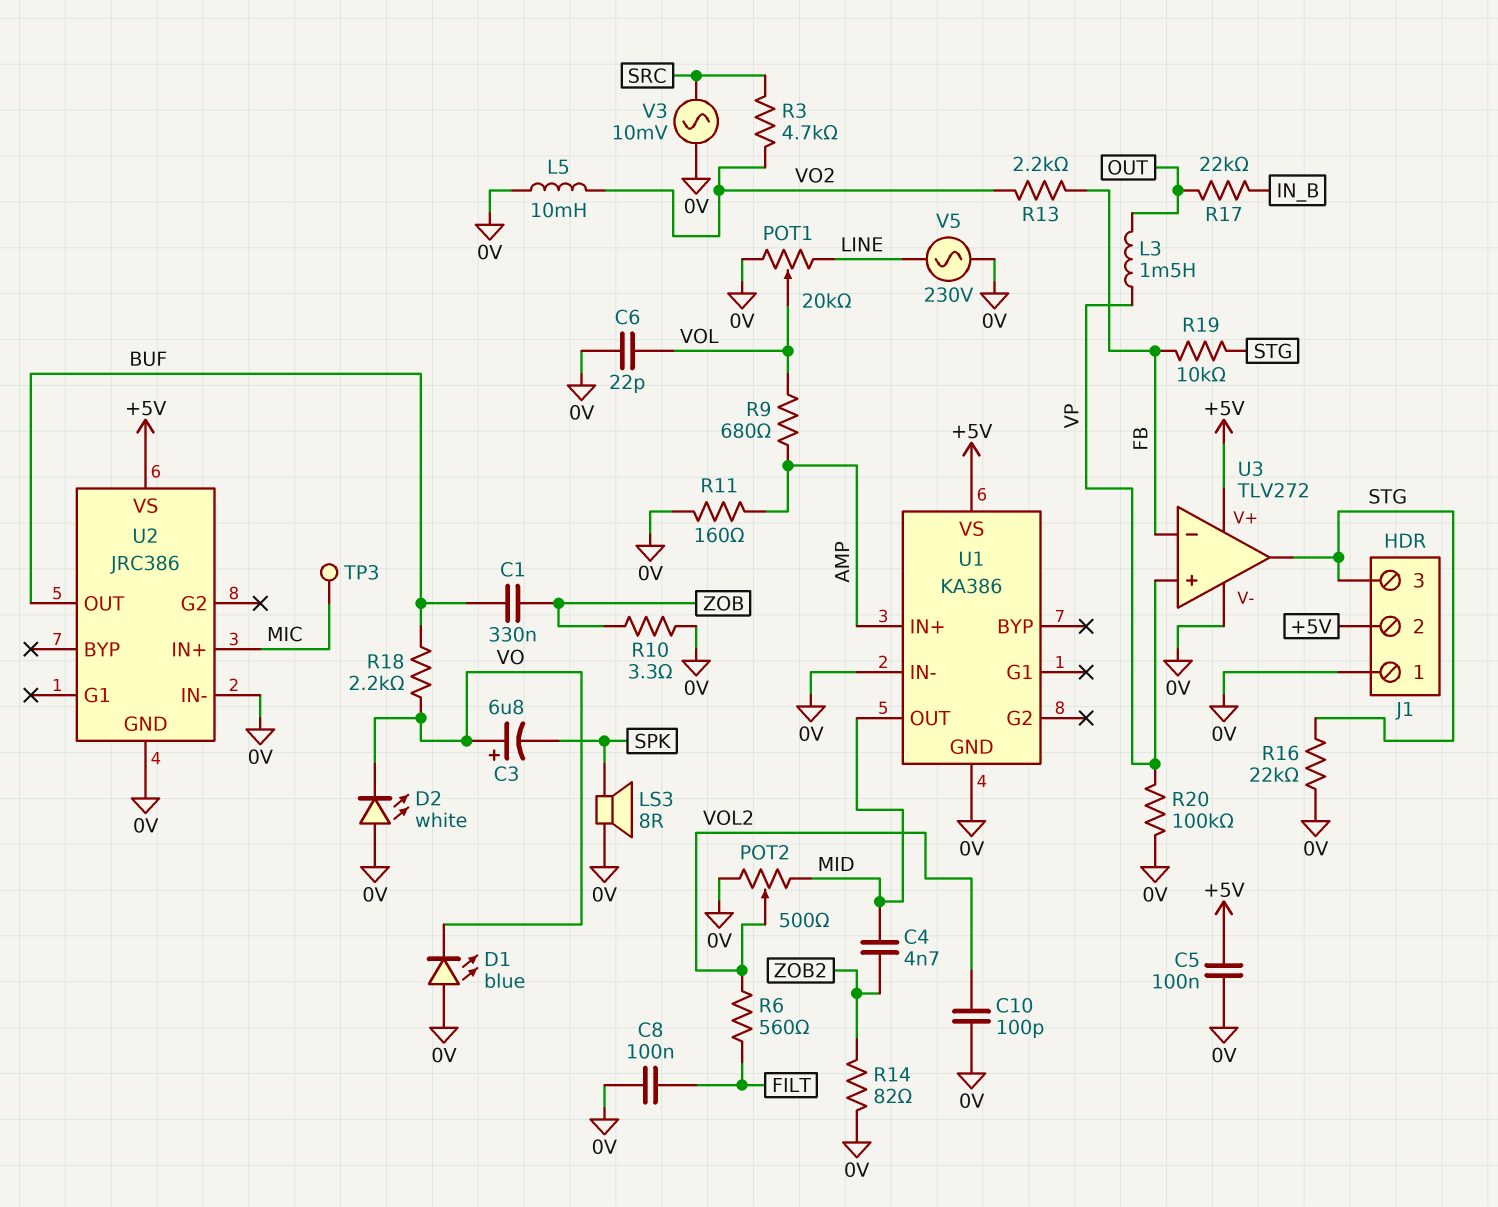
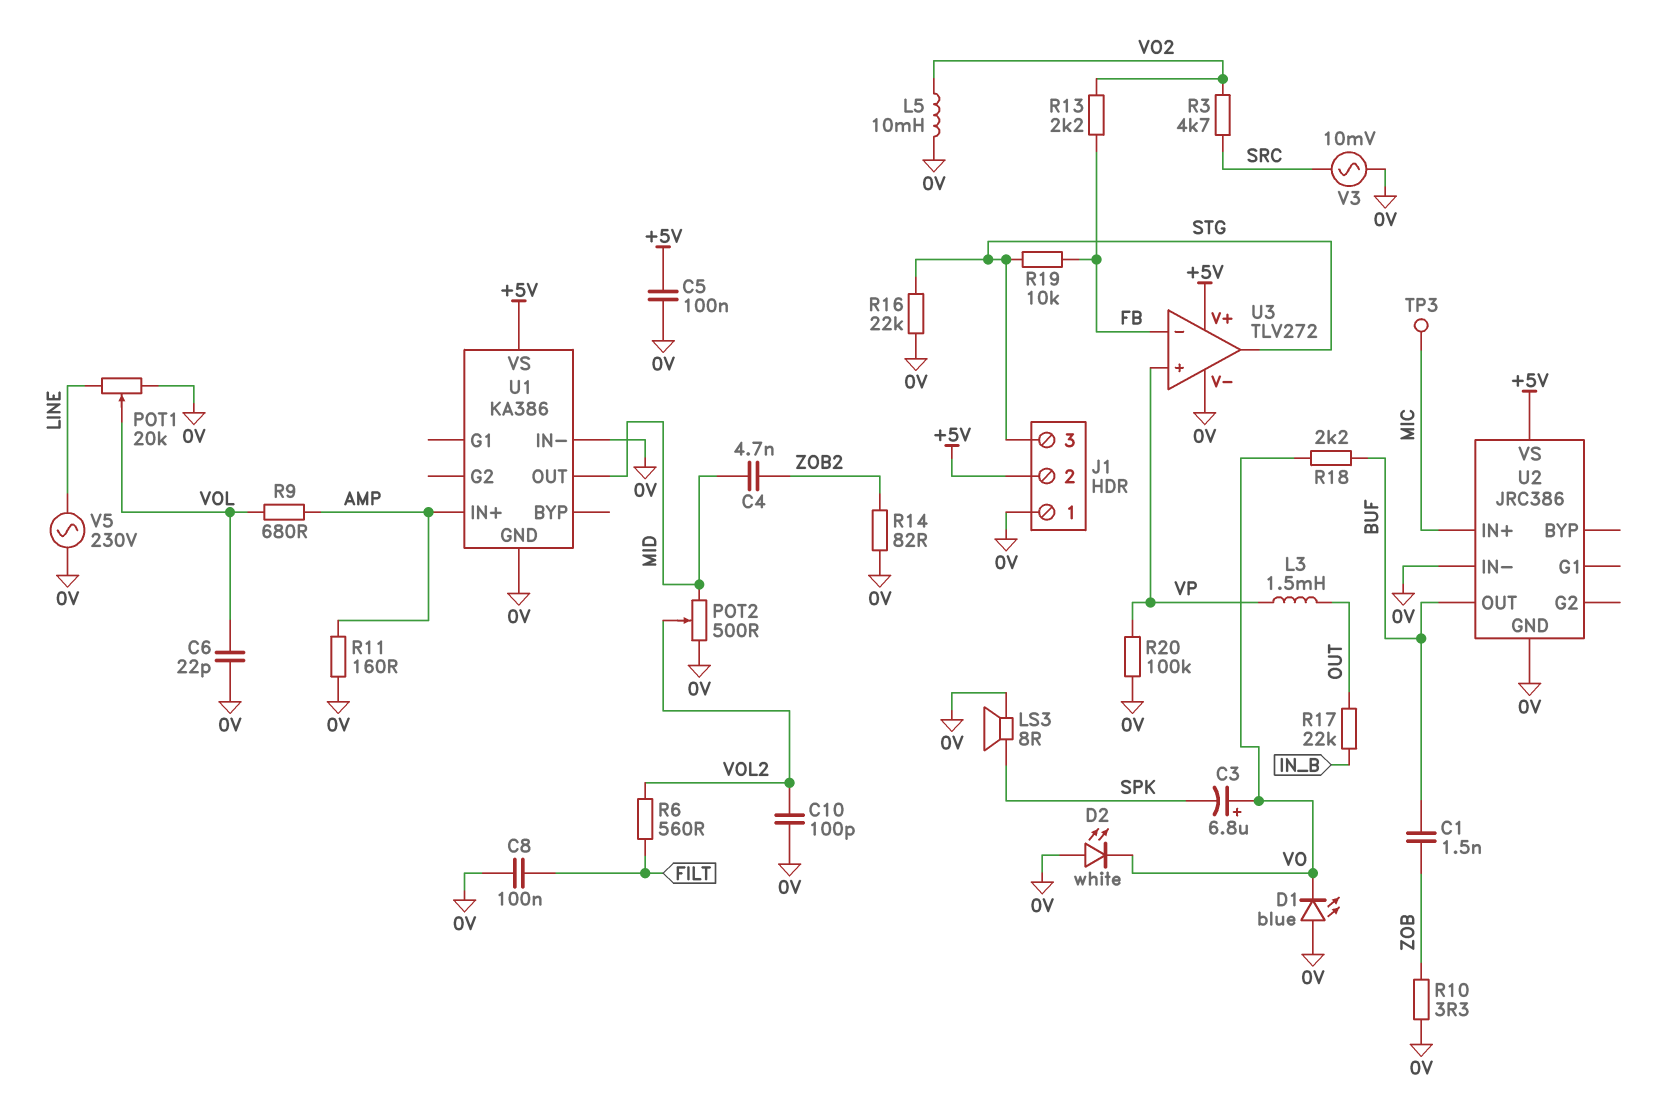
C1: 330nF (BUF, ZOB) -> 1.5nF (BUF, ZOB)

